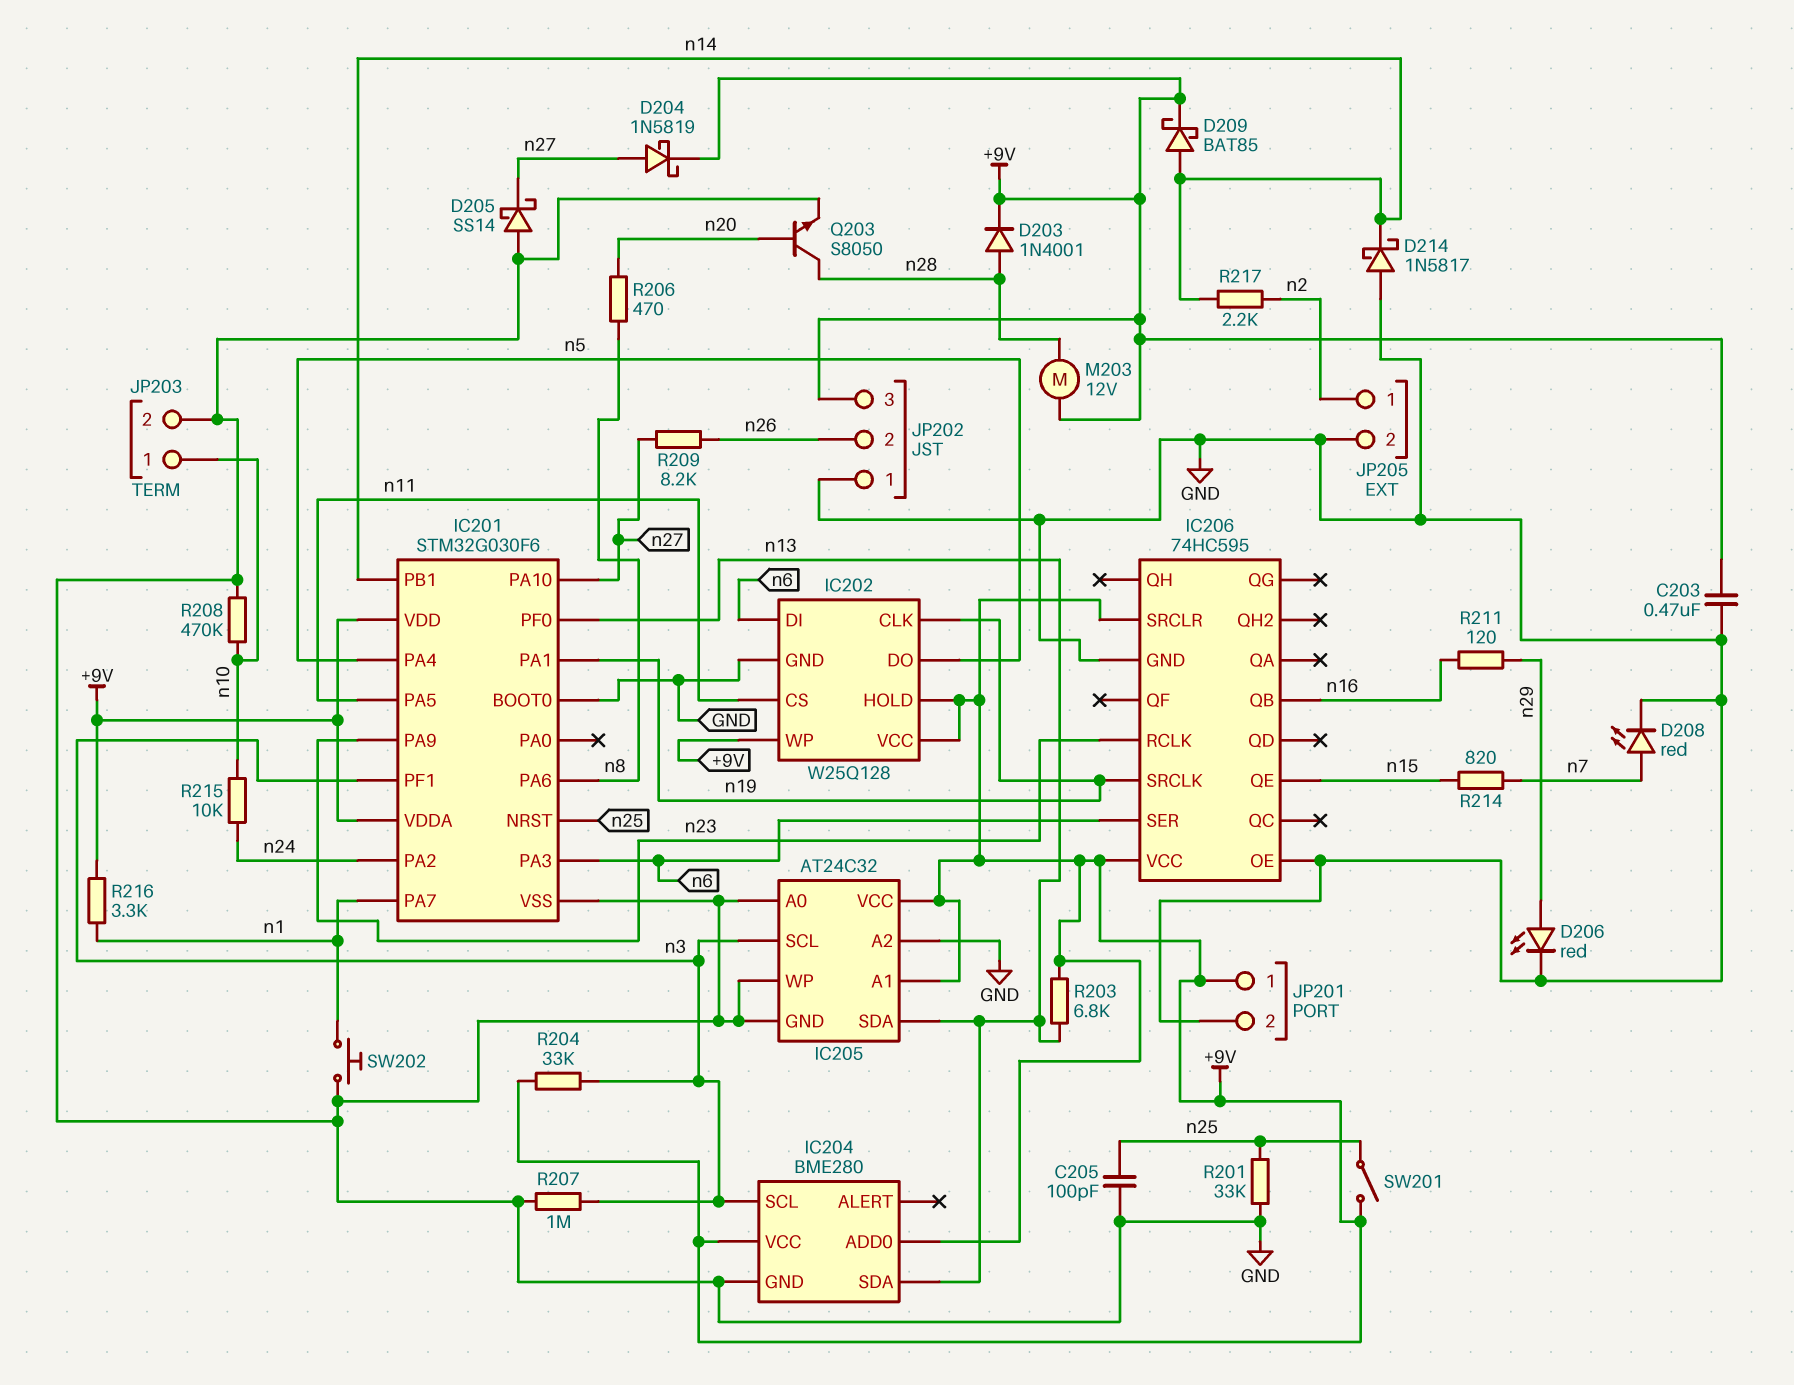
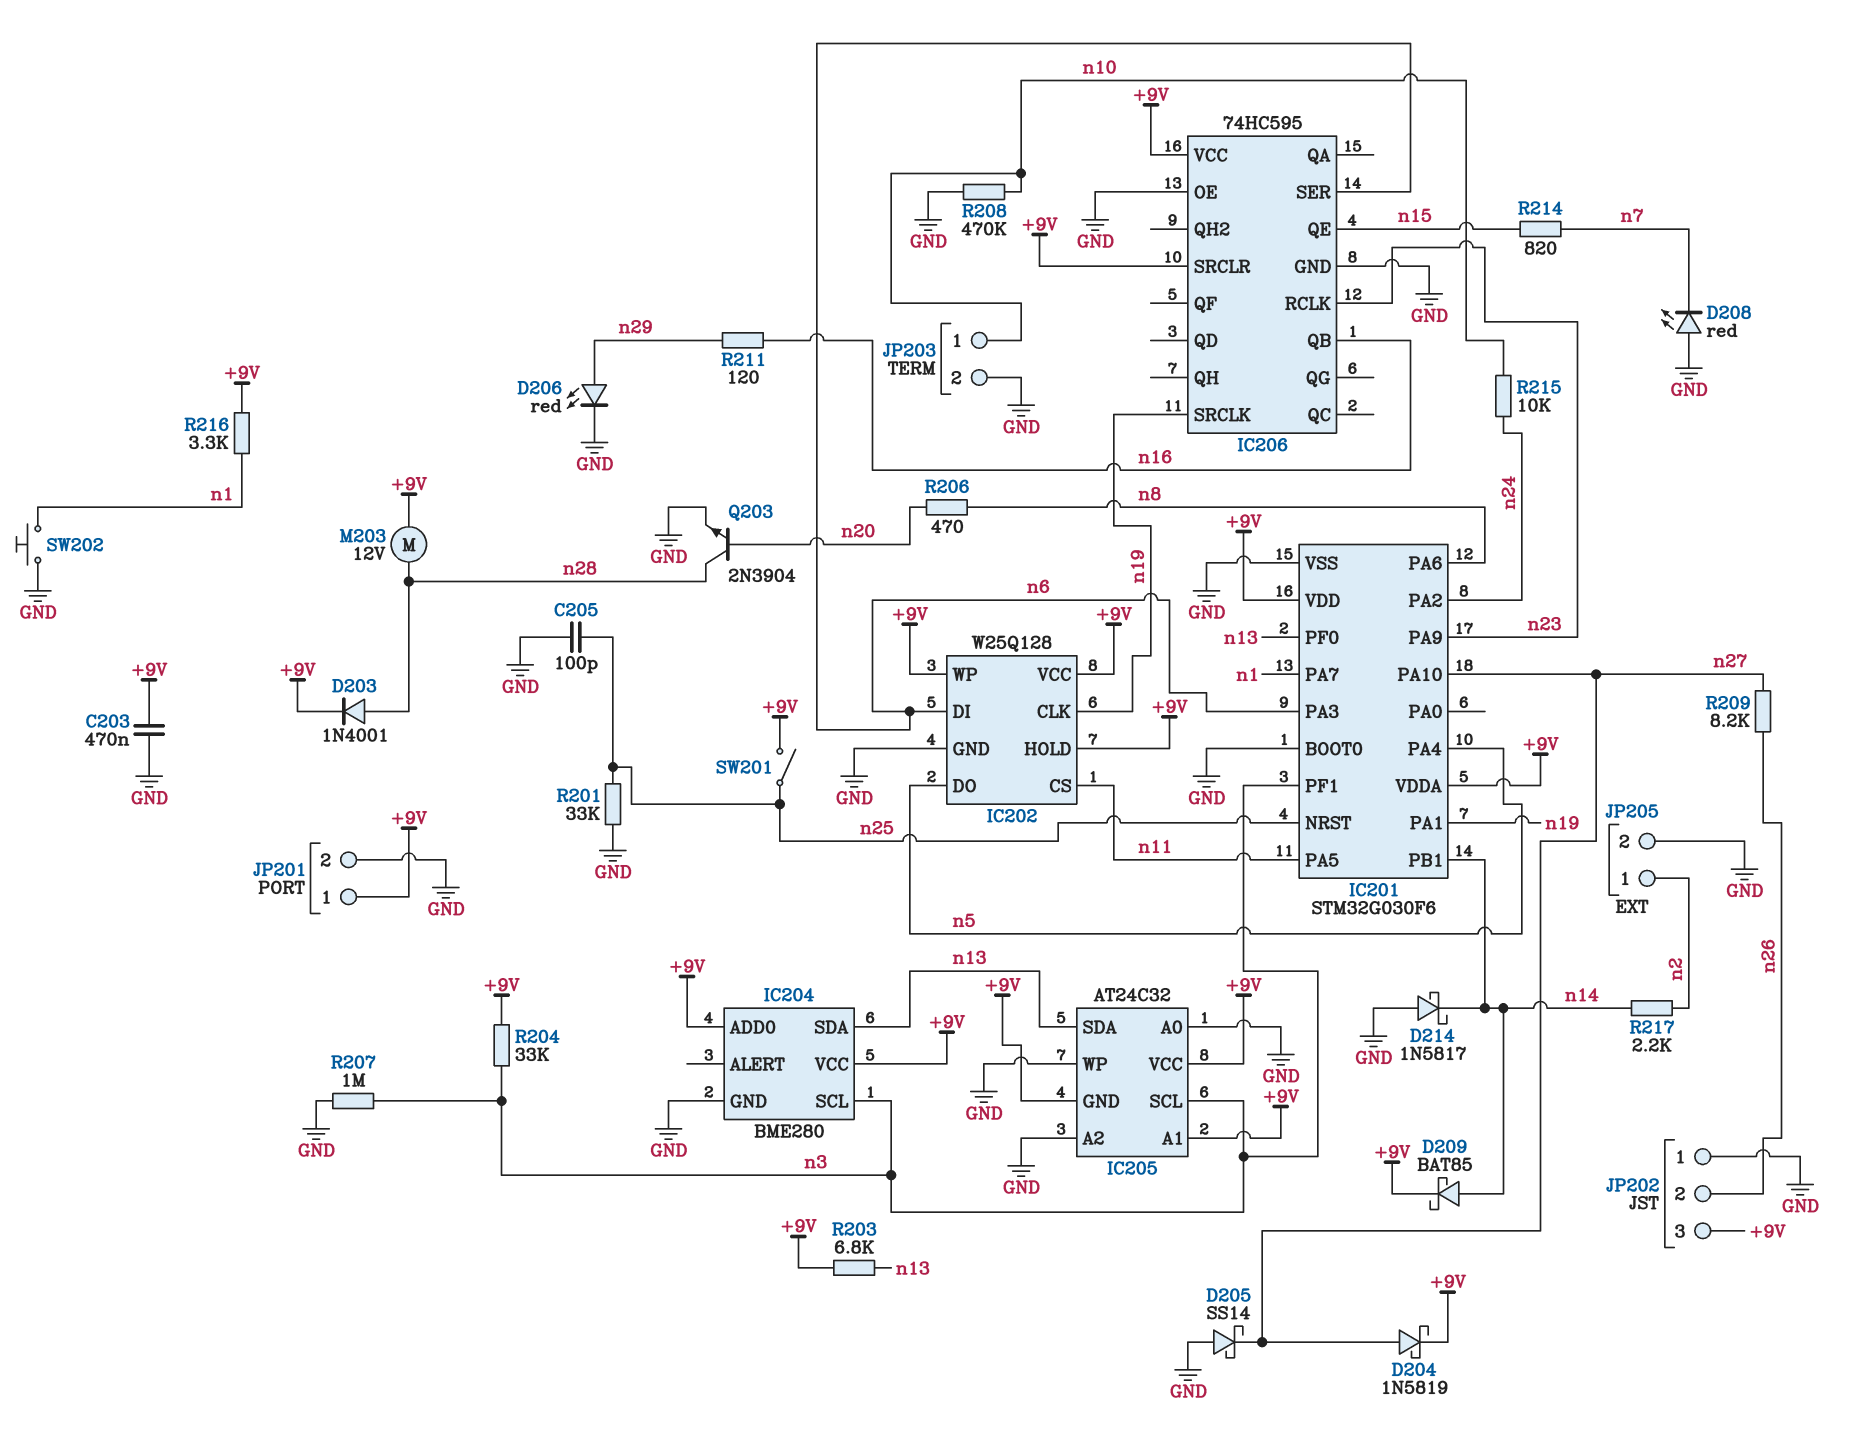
D208: LED red (A n7, K GND) -> LED red (A GND, K n7)
IC205 pin GND: GND -> +9V
Q203: NPN S8050 (B n20, C n28, E GND) -> NPN 2N3904 (B n20, C n28, E GND)

